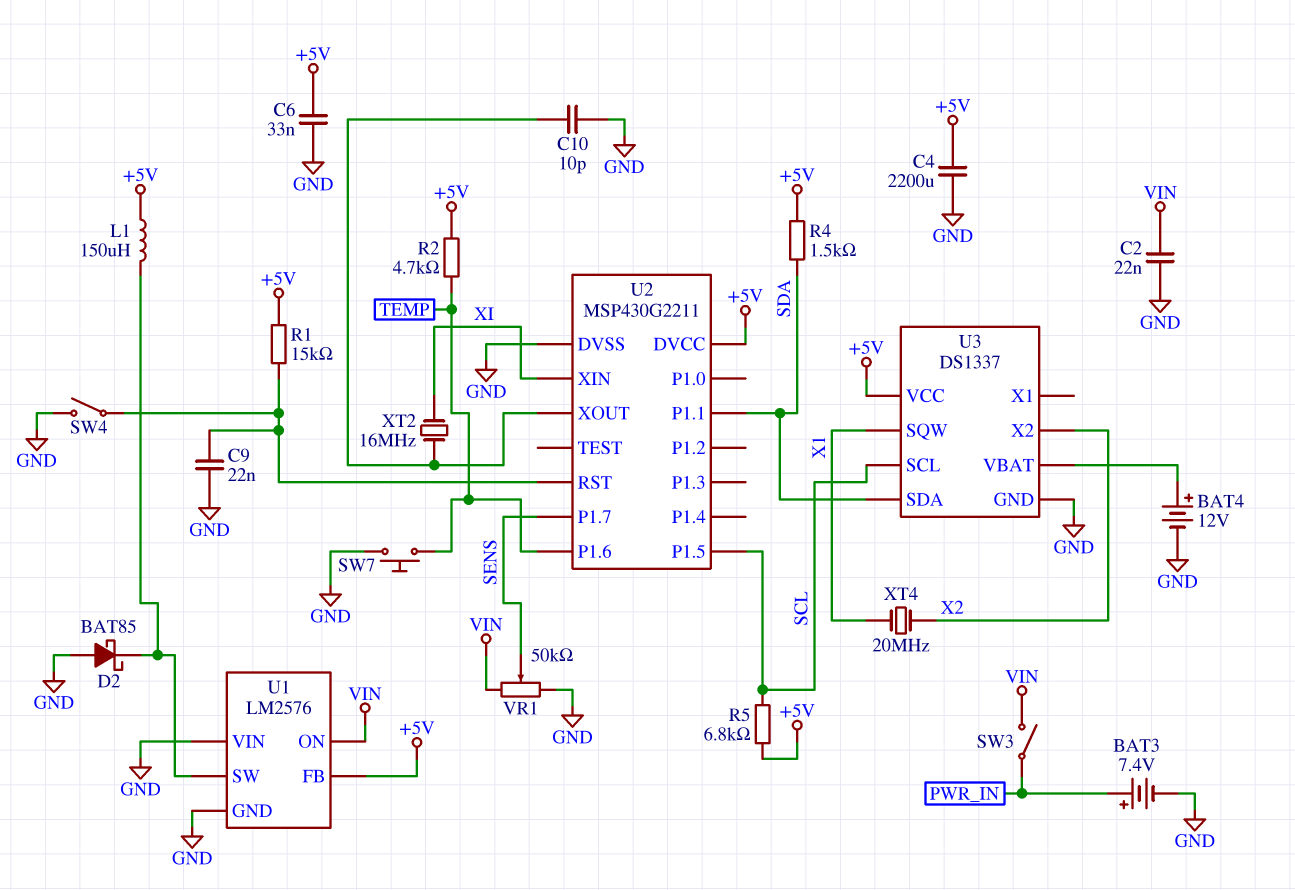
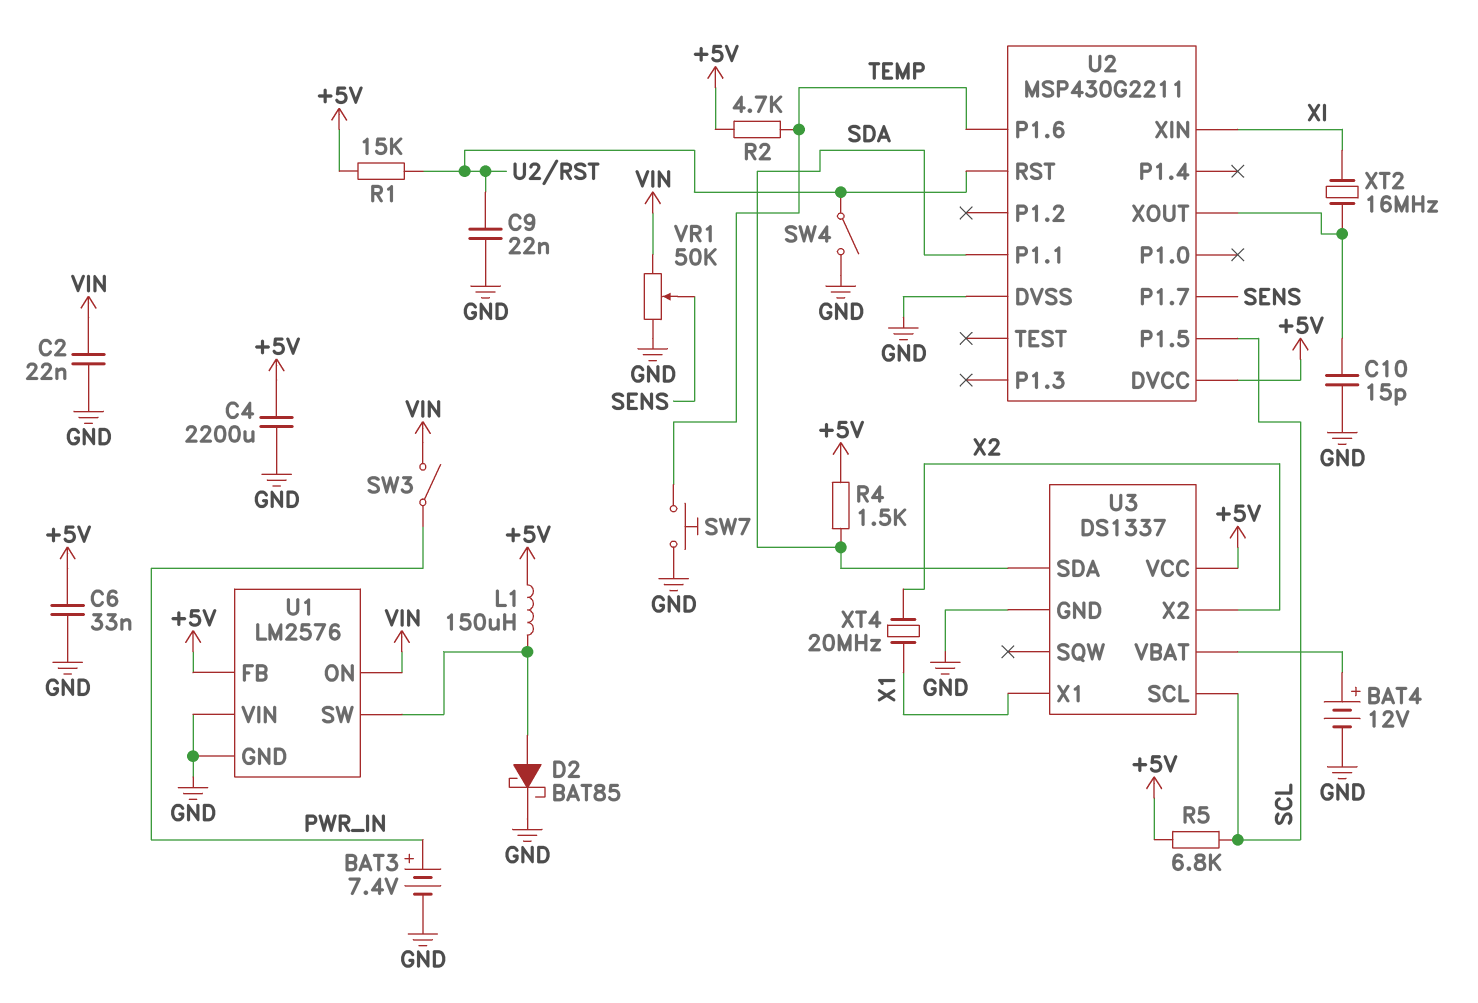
C10: 10pF (GND, U2/XOUT) -> 15pF (GND, U2/XOUT)
D2: schottky BAT85 (A GND, K U1/SW) -> schottky BAT85 (A U1/SW, K GND)
U3 pin SQW: X1 -> none
U3 pin X1: none -> X1

